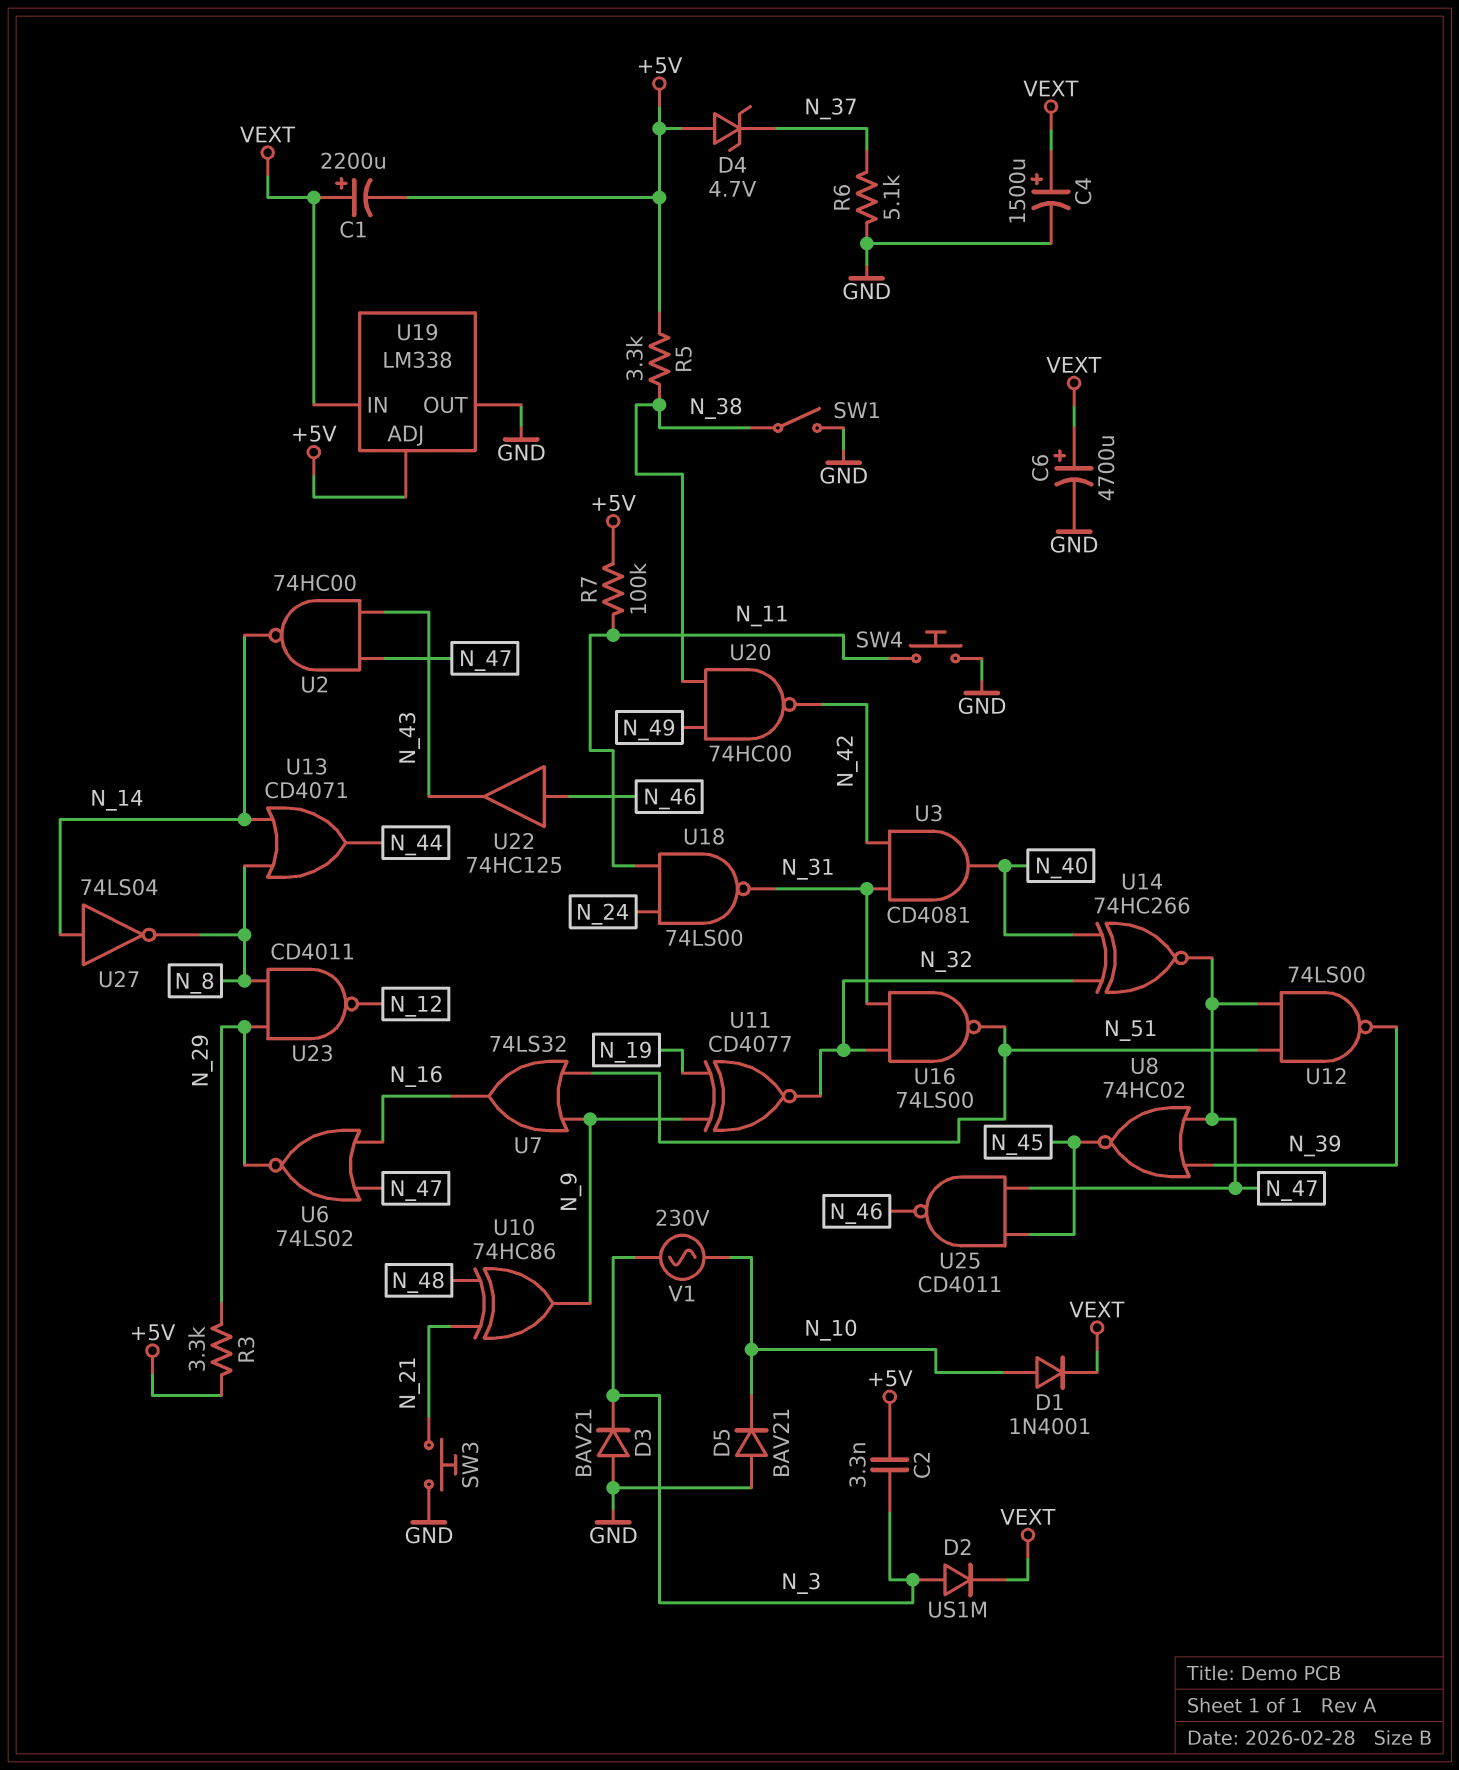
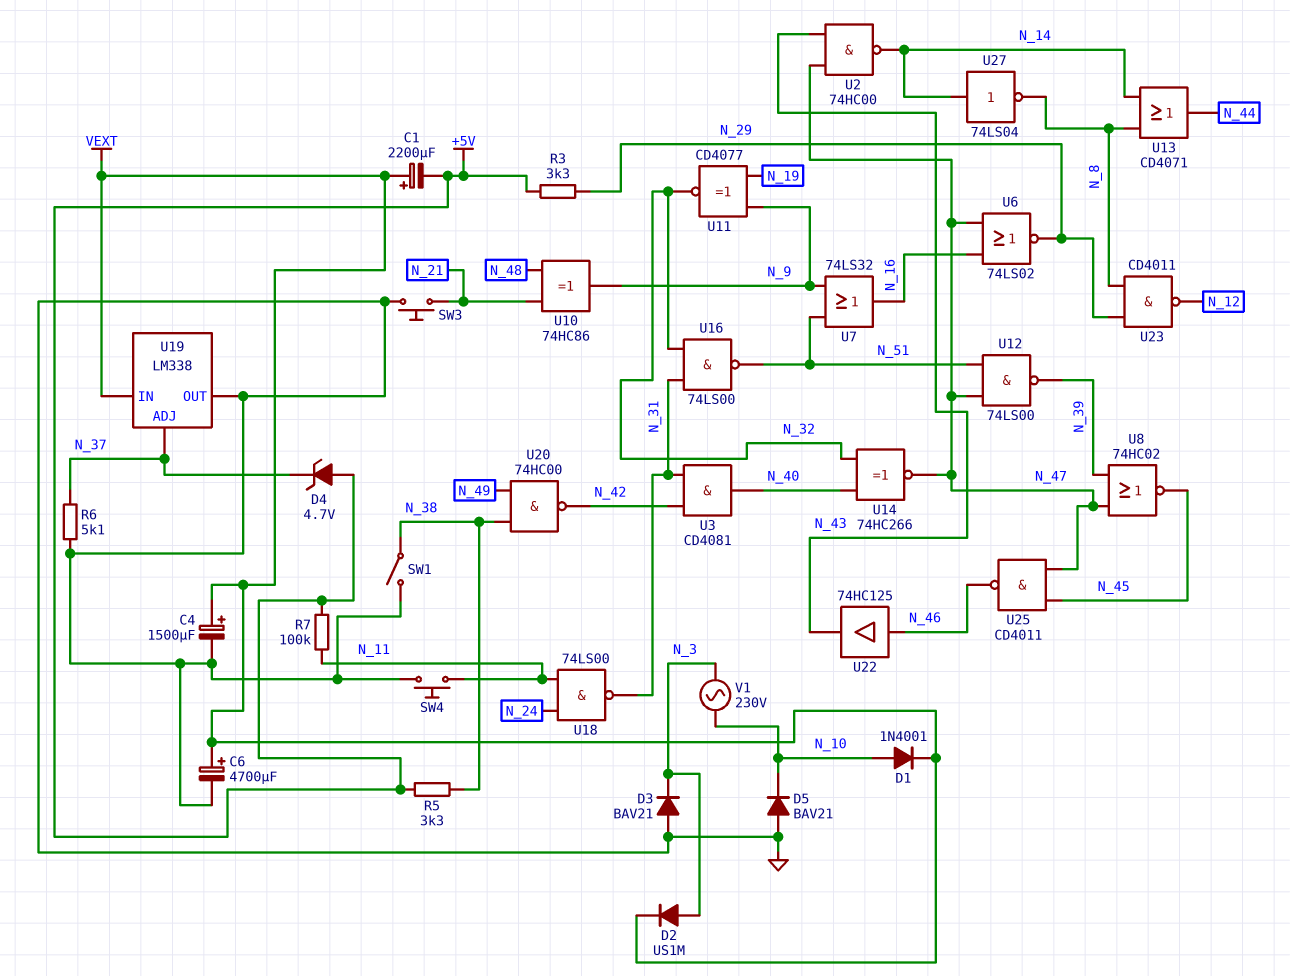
C2: 3.3nF (+5V, N_3) -> none
U19 pin ADJ: +5V -> N_37

